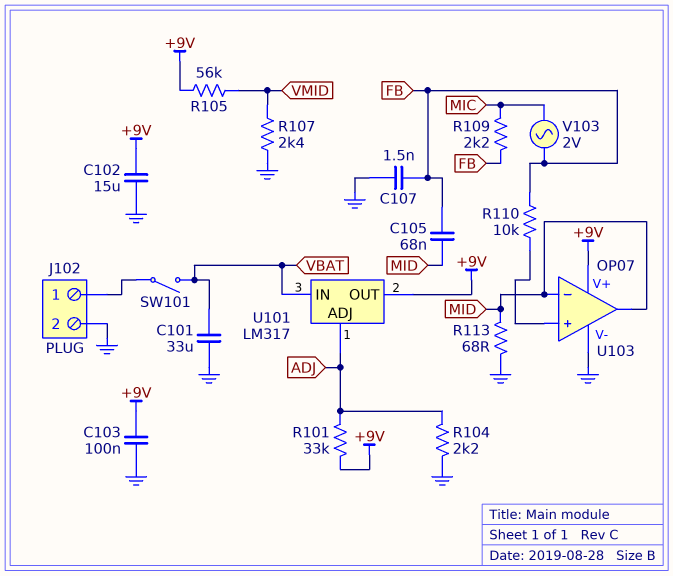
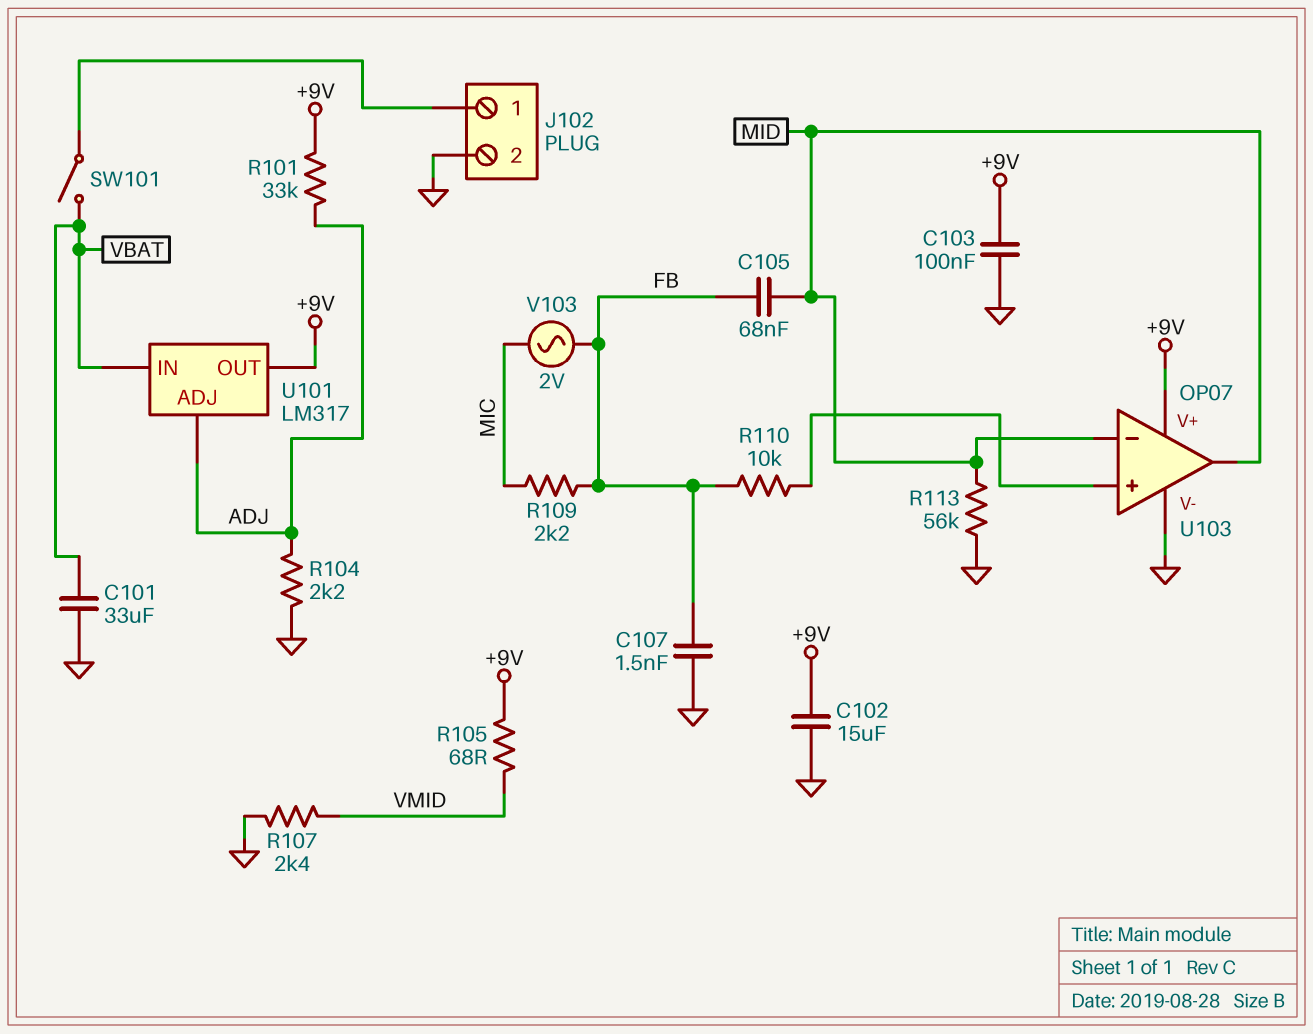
R105: 56k (+9V, VMID) -> 68 (+9V, VMID)
R113: 68 (GND, MID) -> 56k (GND, MID)

